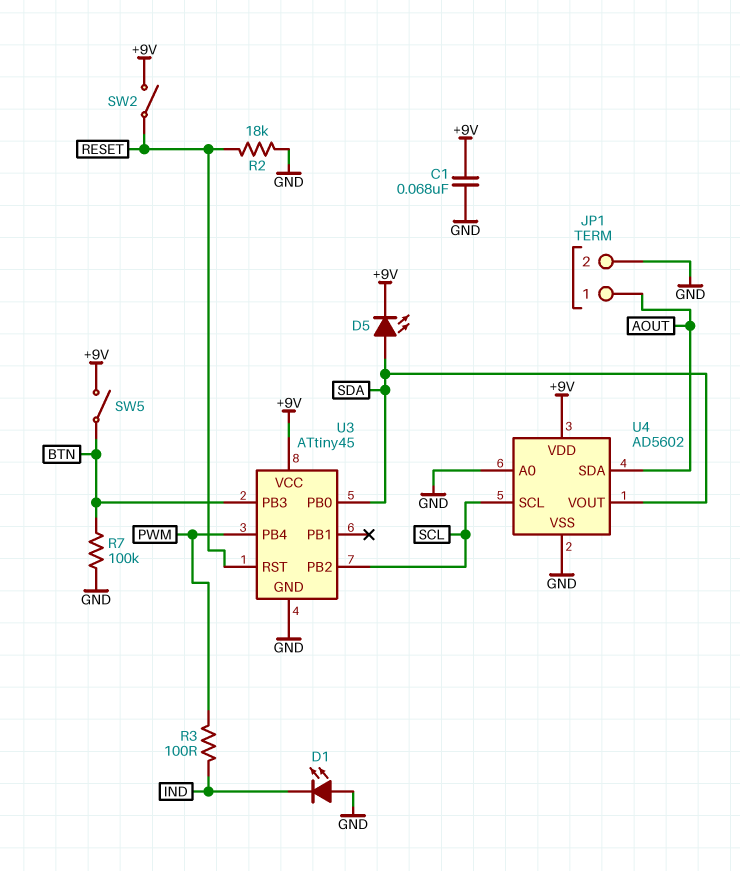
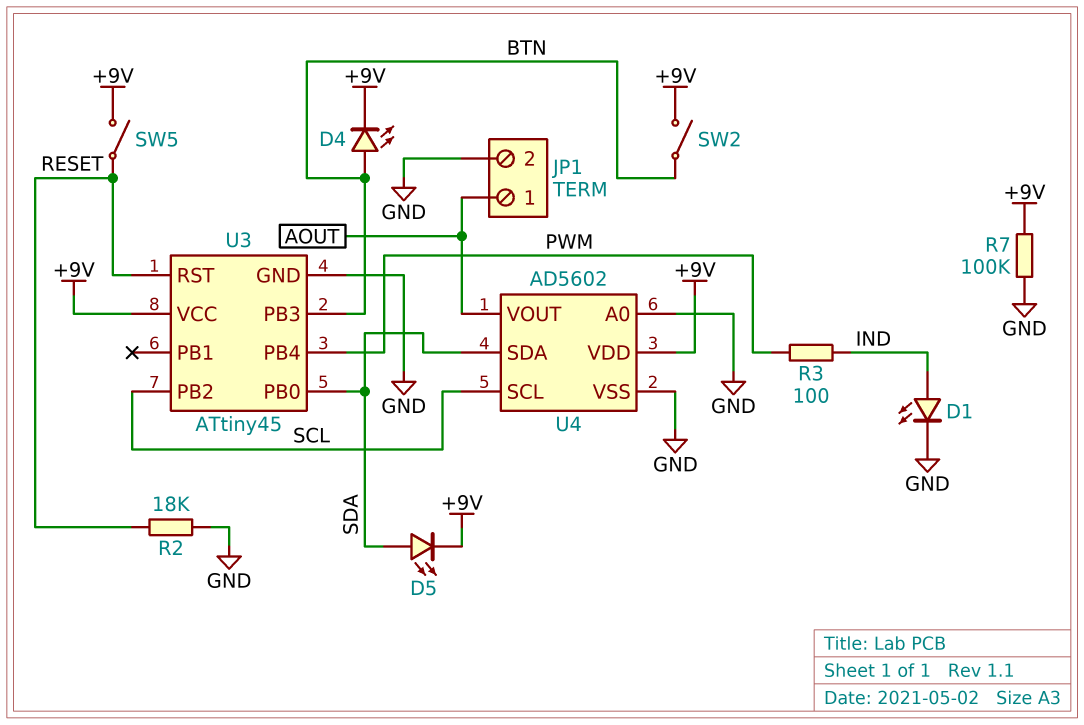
C1: 68nF (+9V, GND) -> none
D1: LED (A GND, K IND) -> LED (A IND, K GND)
D4: none -> LED (A BTN, K +9V)
R7: 100k (BTN, GND) -> 100k (+9V, GND)
SW2: switch (+9V, RESET) -> switch (+9V, BTN)
SW5: switch (+9V, BTN) -> switch (+9V, RESET)
U4 pin SDA: AOUT -> SDA
U4 pin VOUT: SDA -> AOUT

